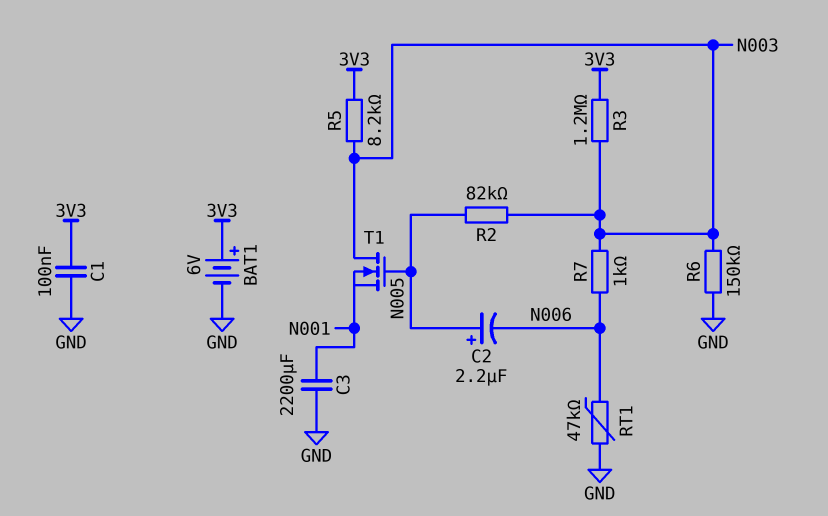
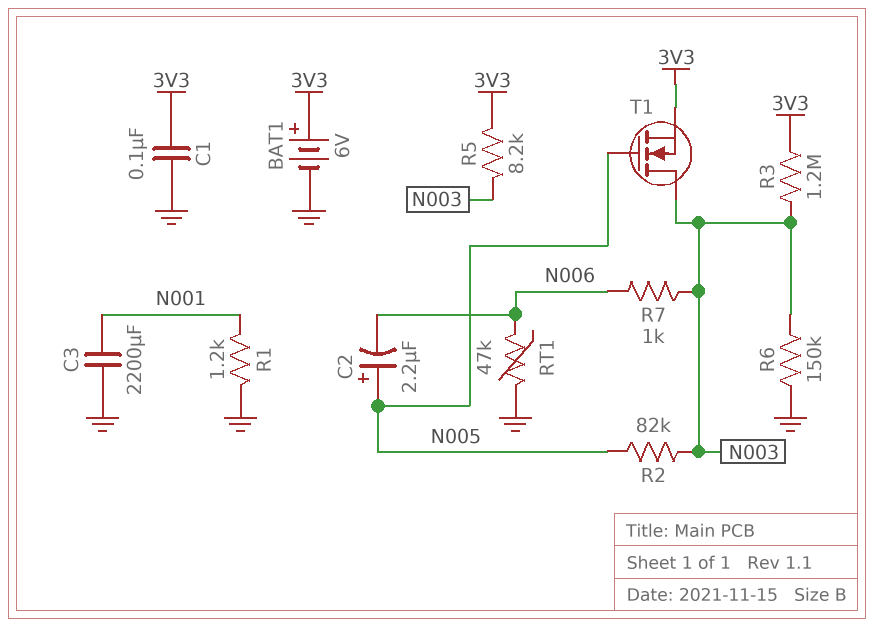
R1: none -> 1.2k (GND, N001)
T1: NMOS (G N005, D N003, S N001) -> NMOS (G N005, D N003, S 3V3)

